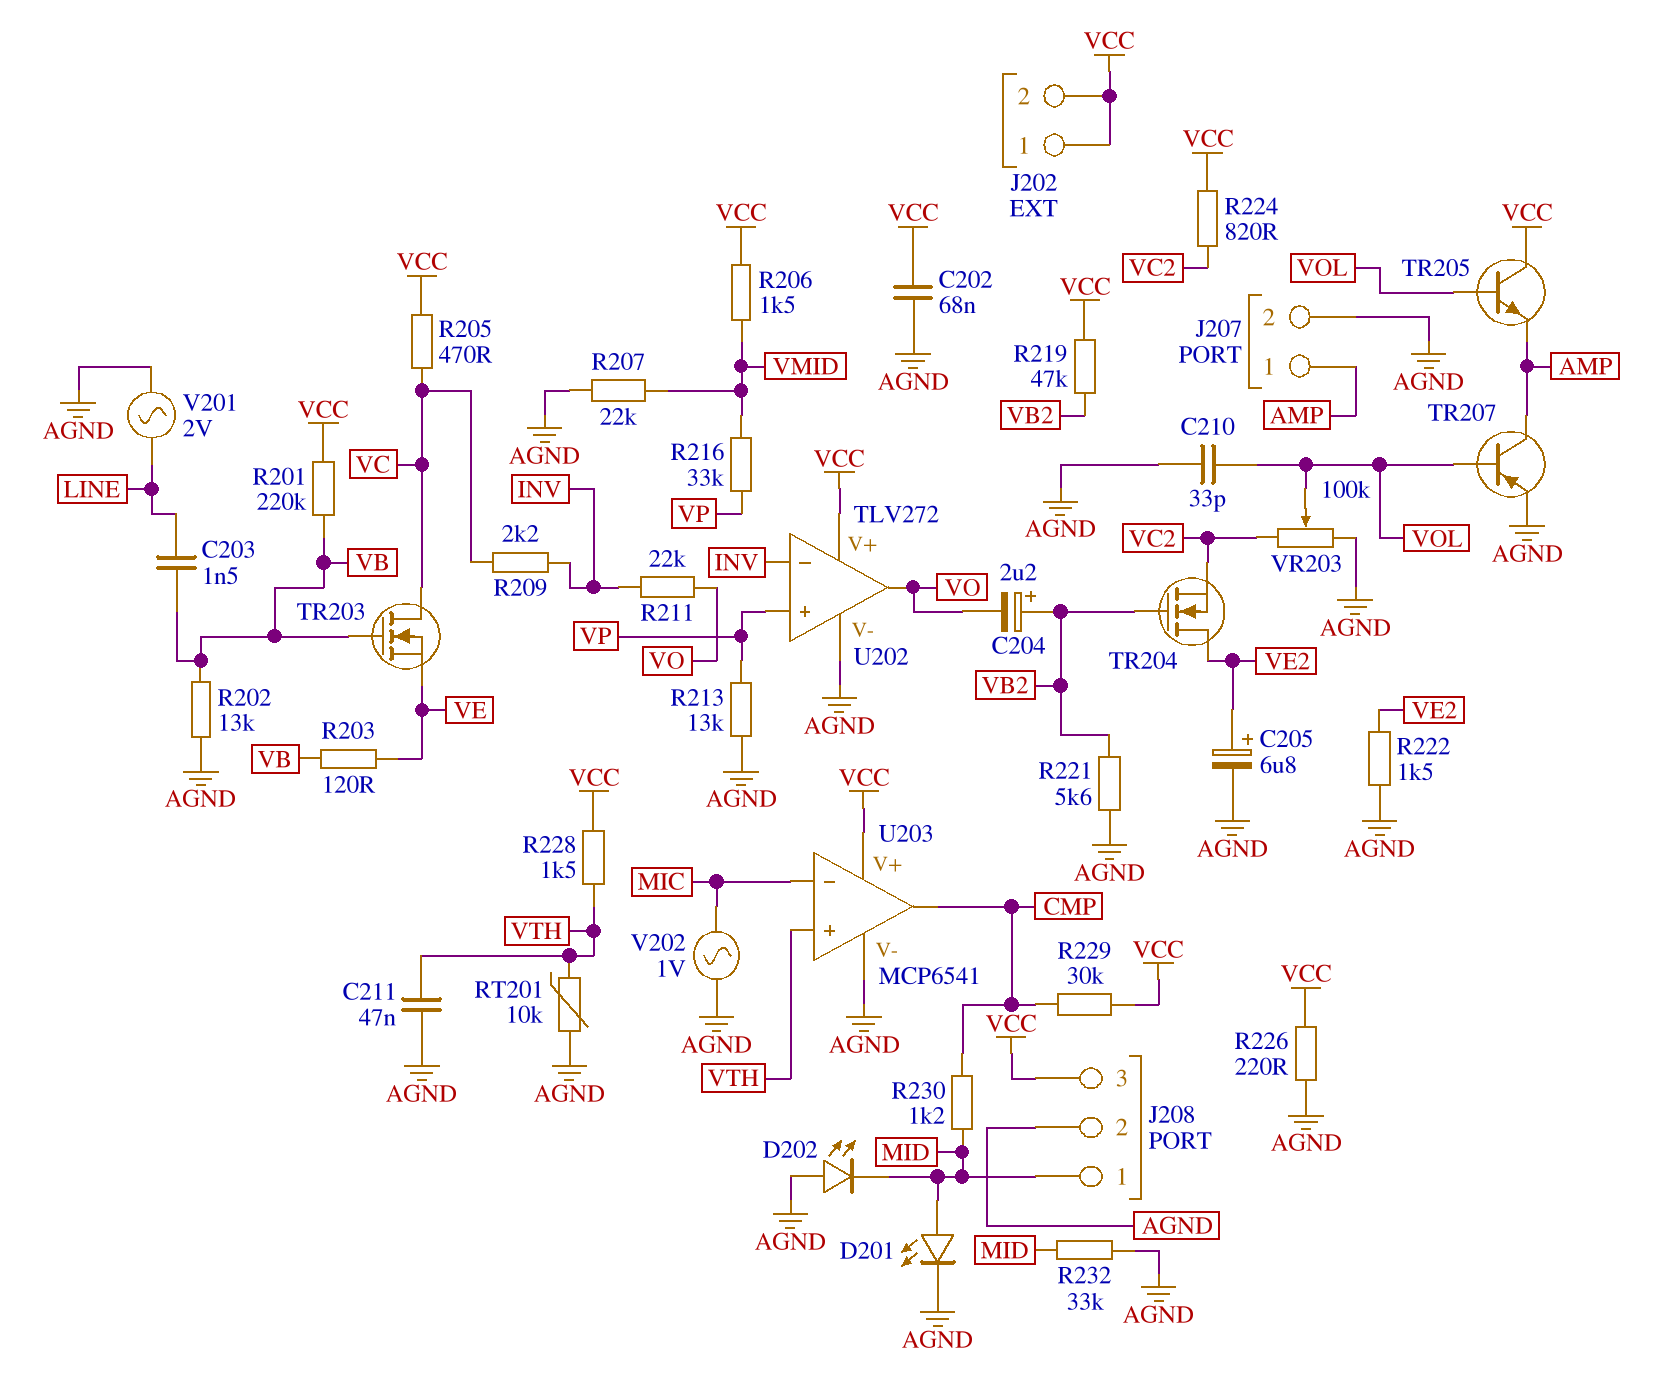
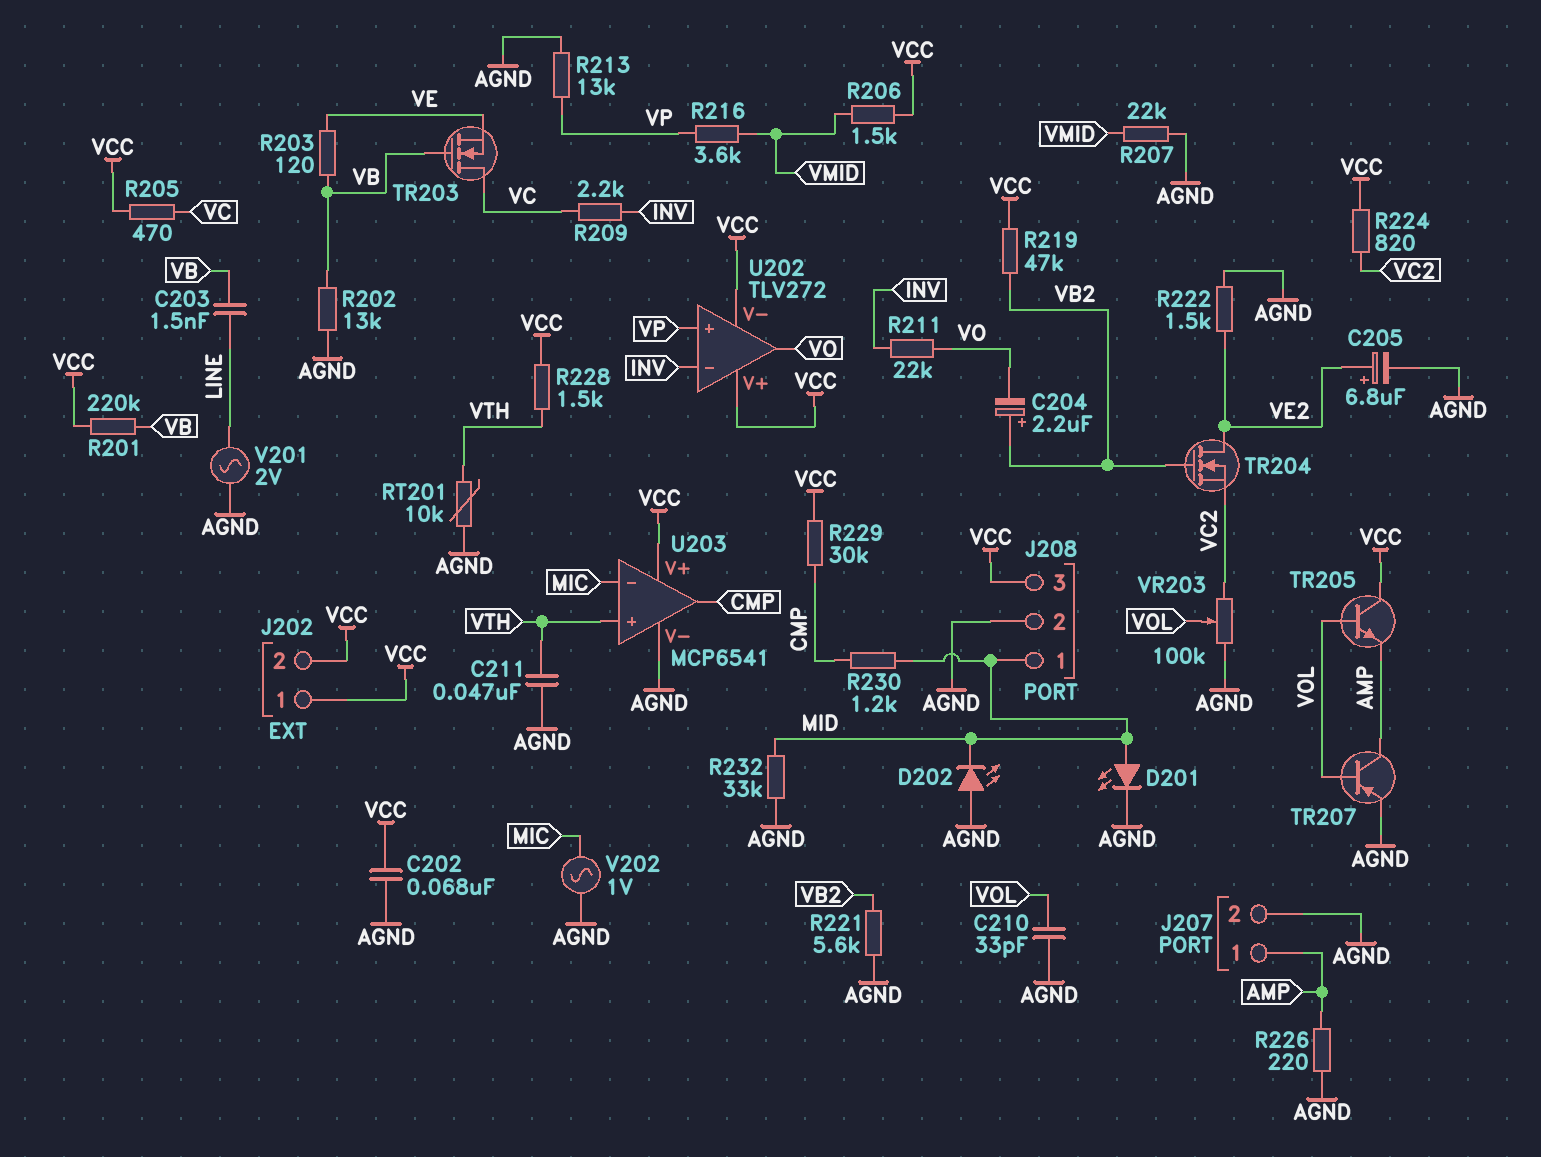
R216: 33k (VMID, VP) -> 3.6k (VMID, VP)
R226: 220 (AGND, VCC) -> 220 (AGND, AMP)
U202 pin V-: AGND -> VCC

